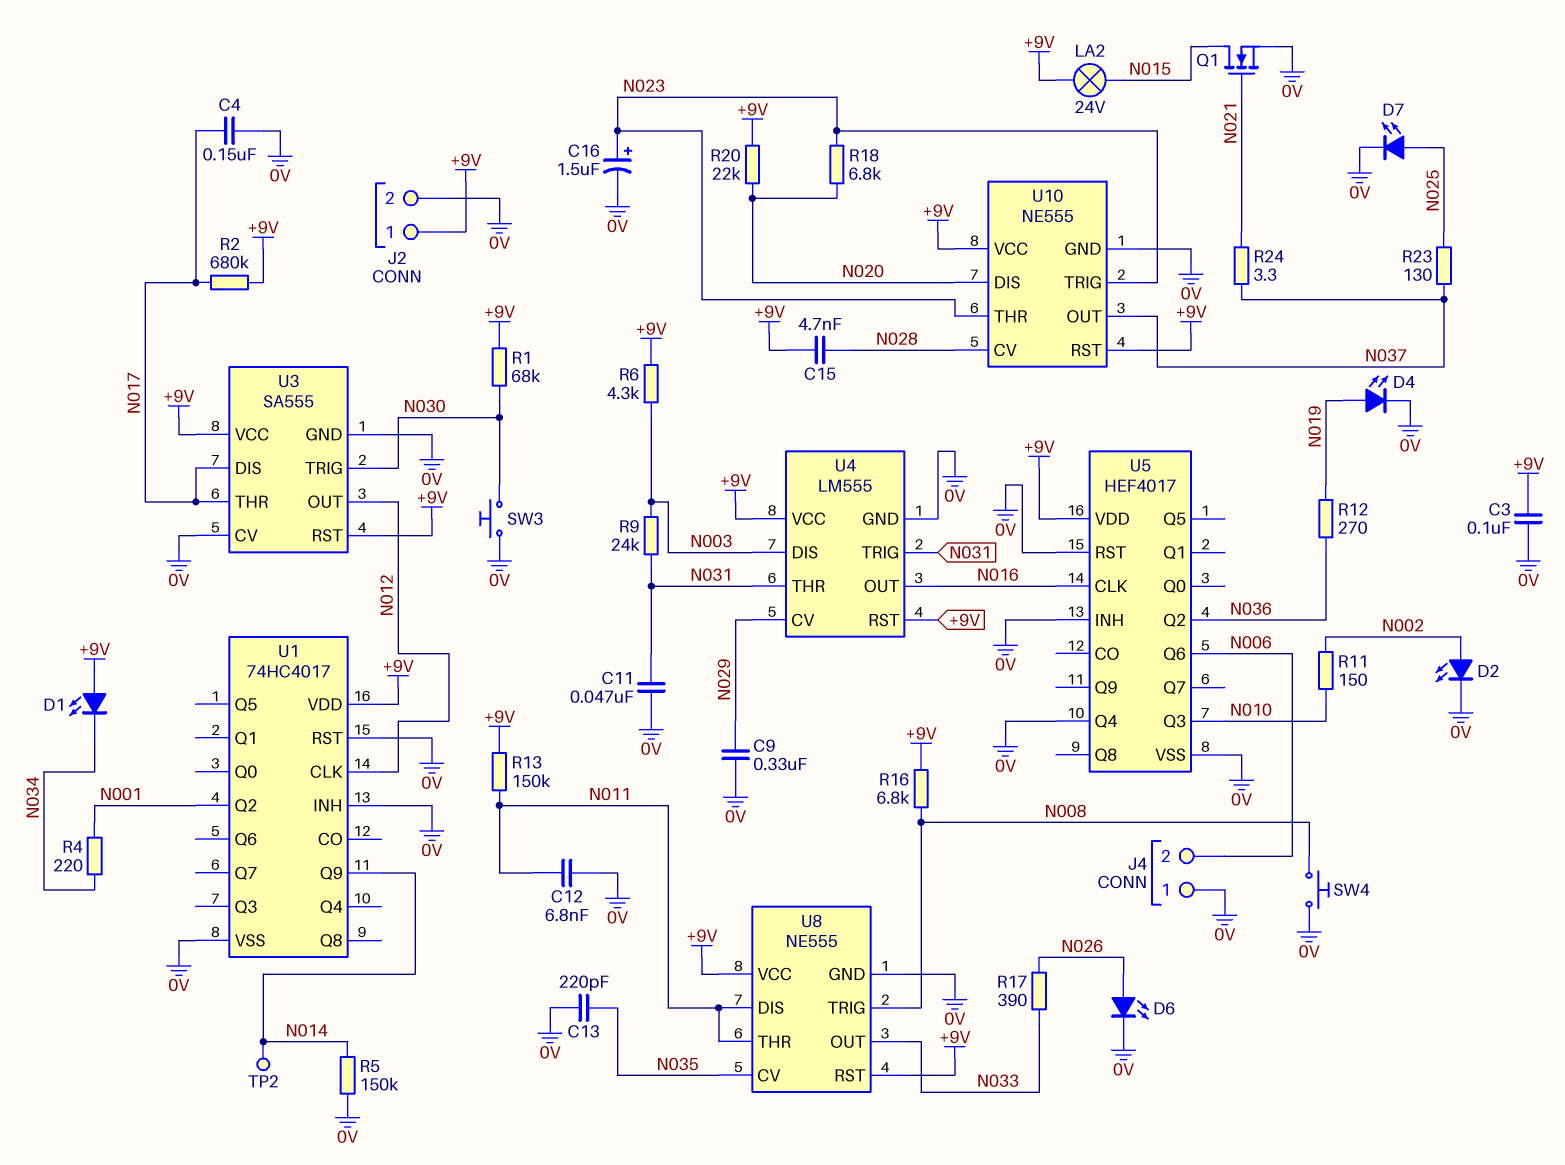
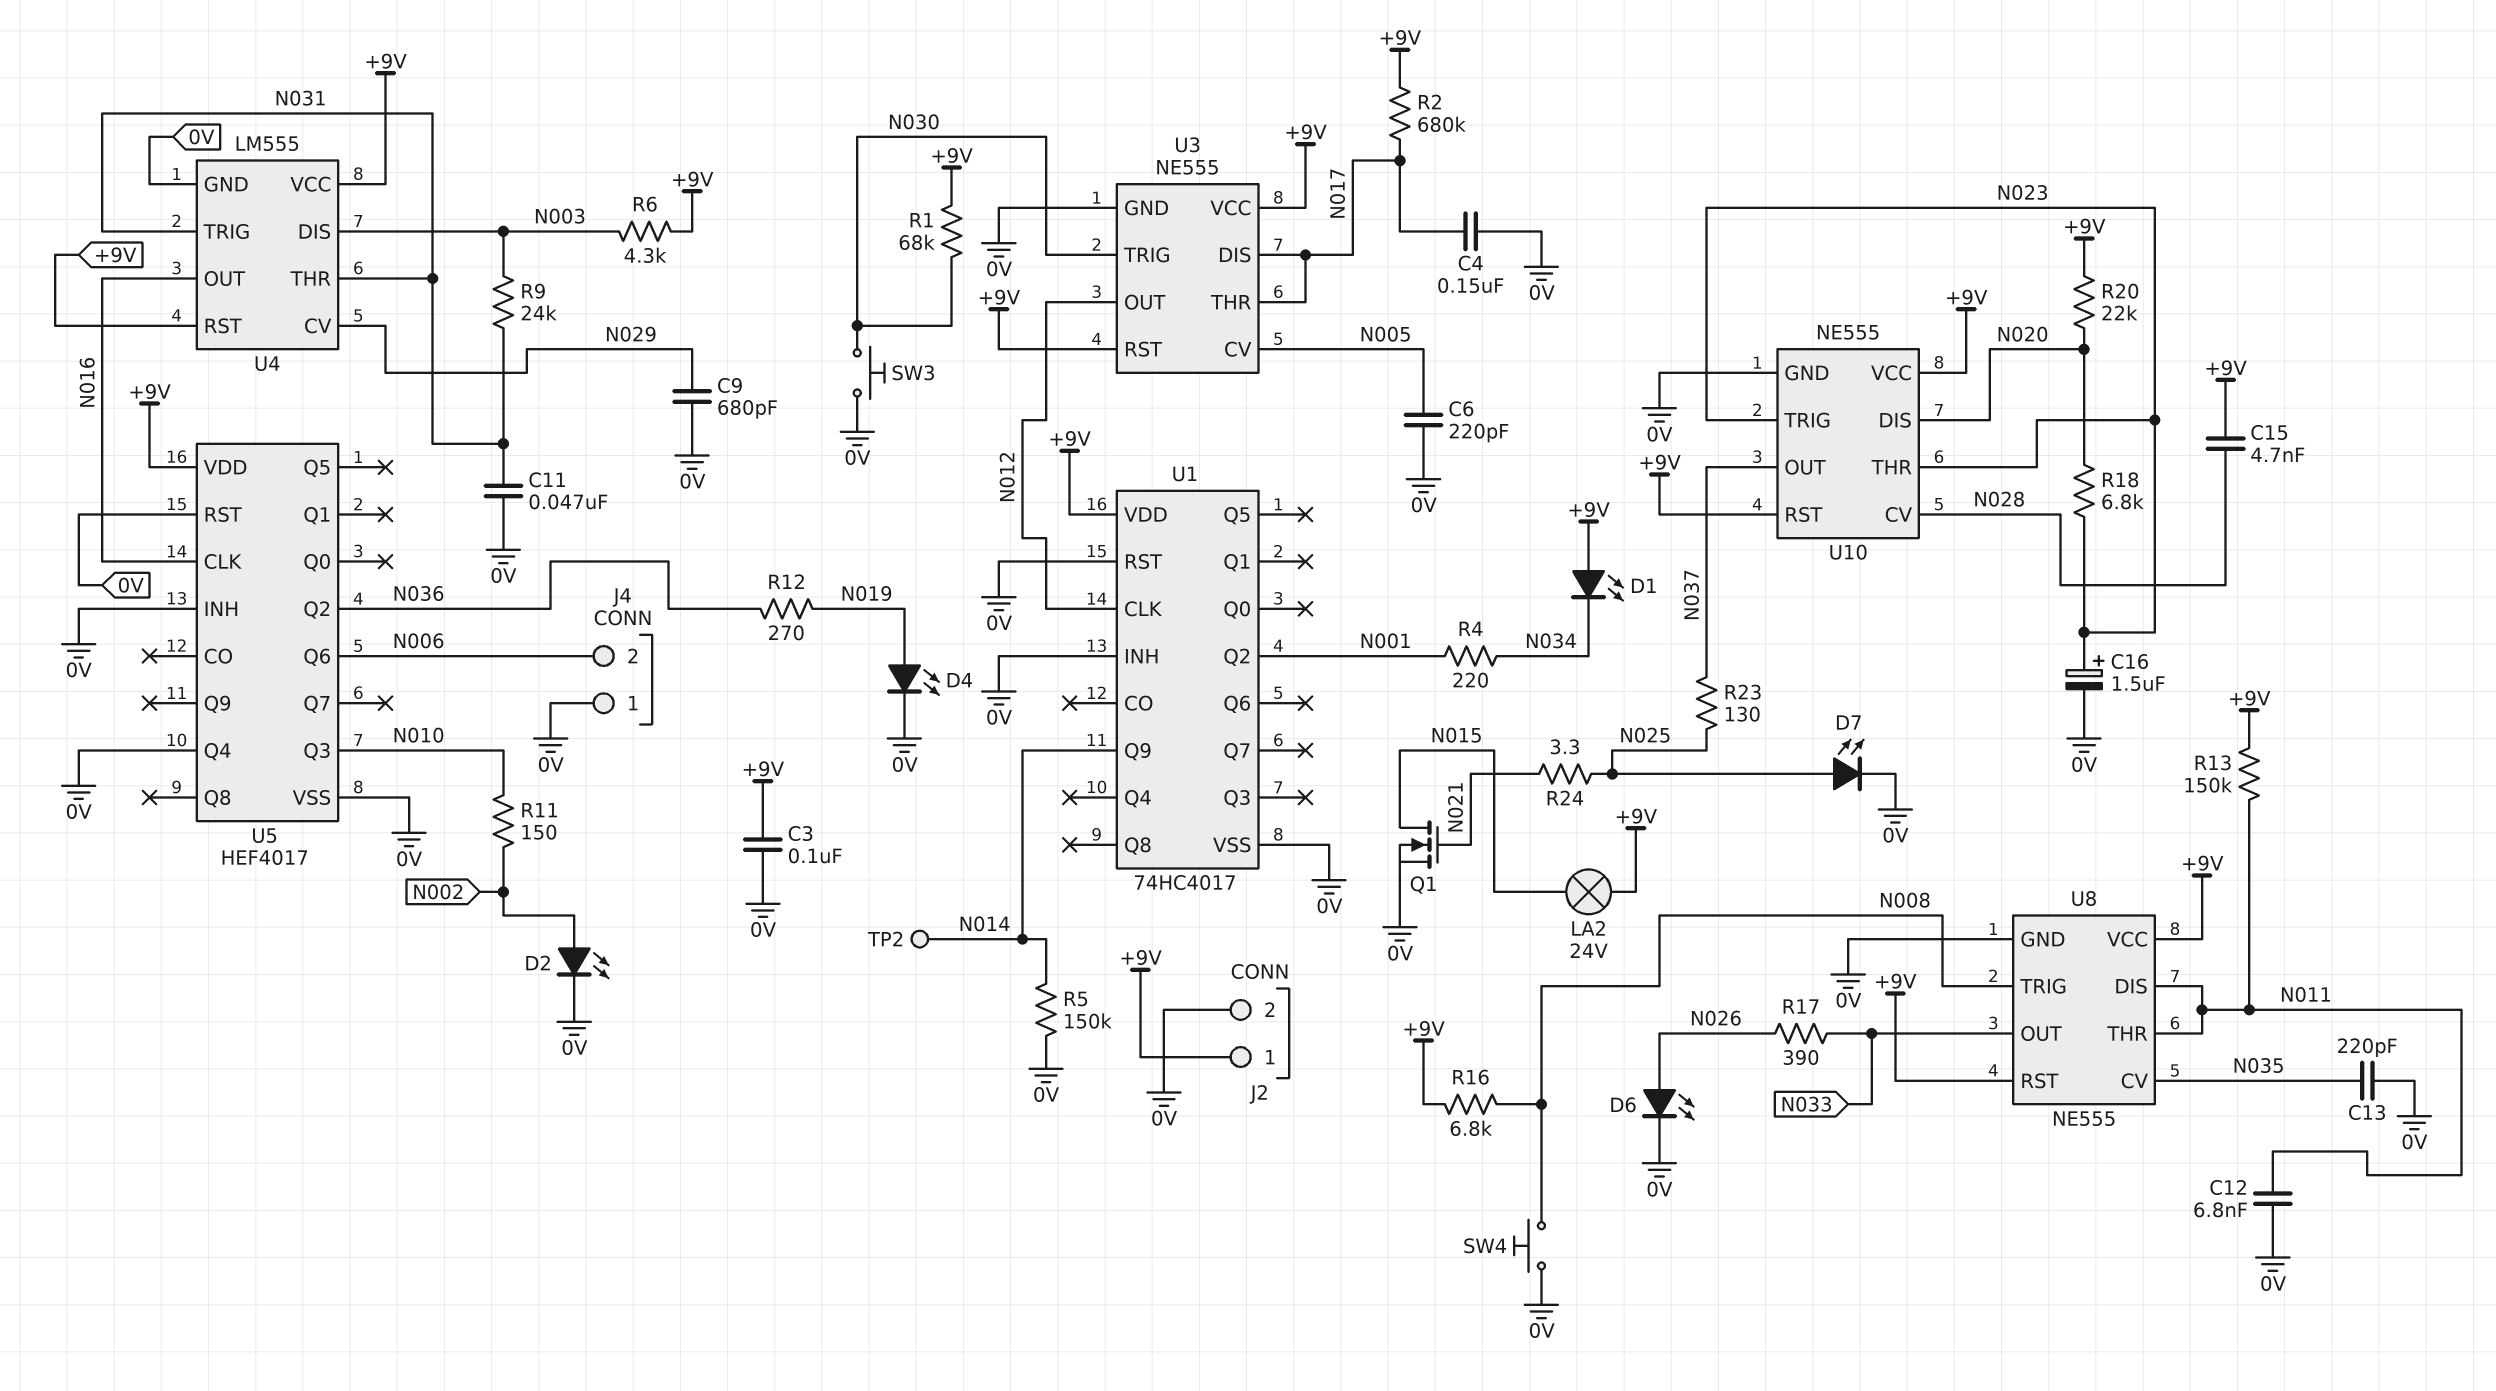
C6: none -> 220pF (0V, N005)
C9: 330nF (0V, N029) -> 680pF (0V, N029)
R24: 3.3 (N021, N037) -> 3.3 (N021, N025)
U3: SA555 -> NE555
U3 pin CV: 0V -> N005

